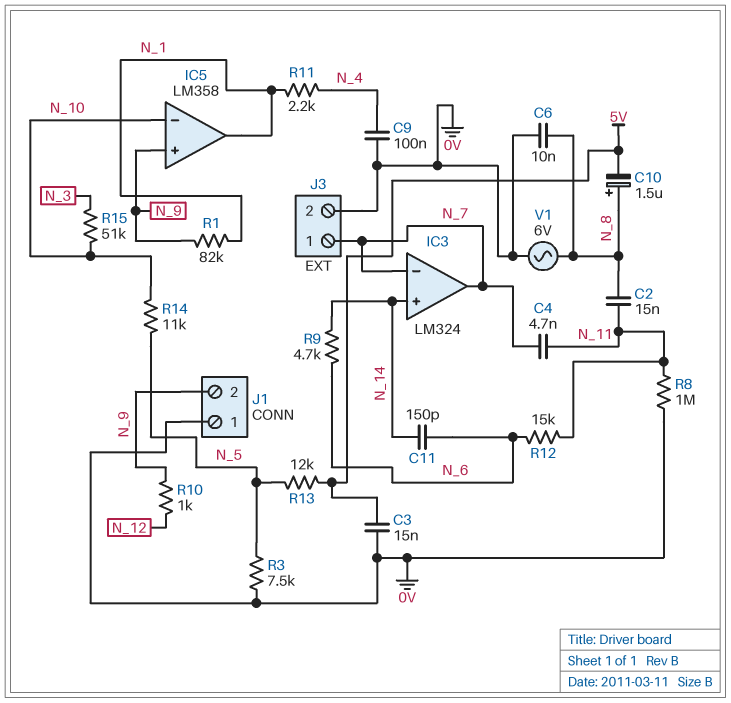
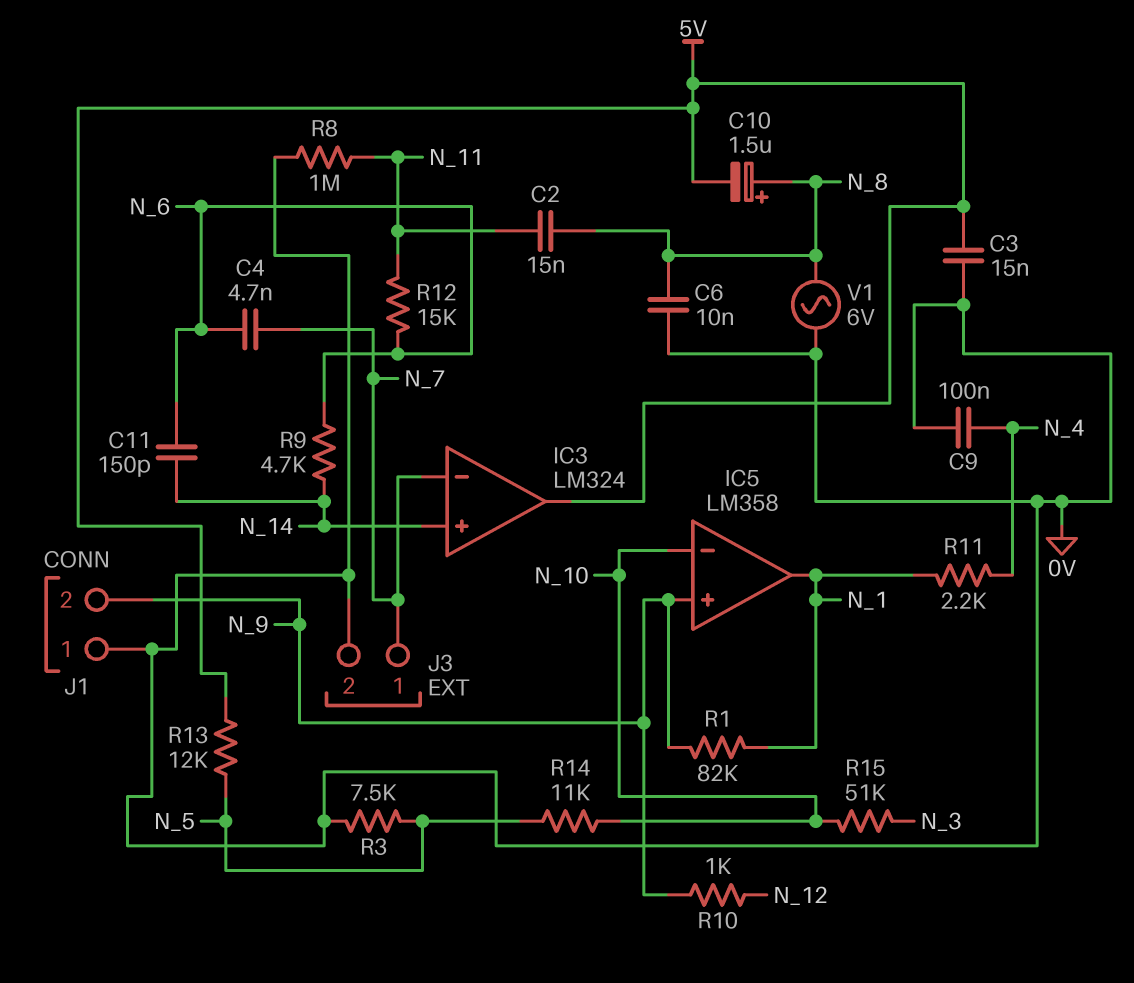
C4: 4.7nF (N_7, N_11) -> 4.7nF (N_6, N_7)
IC3 pin out: N_7 -> 5V

